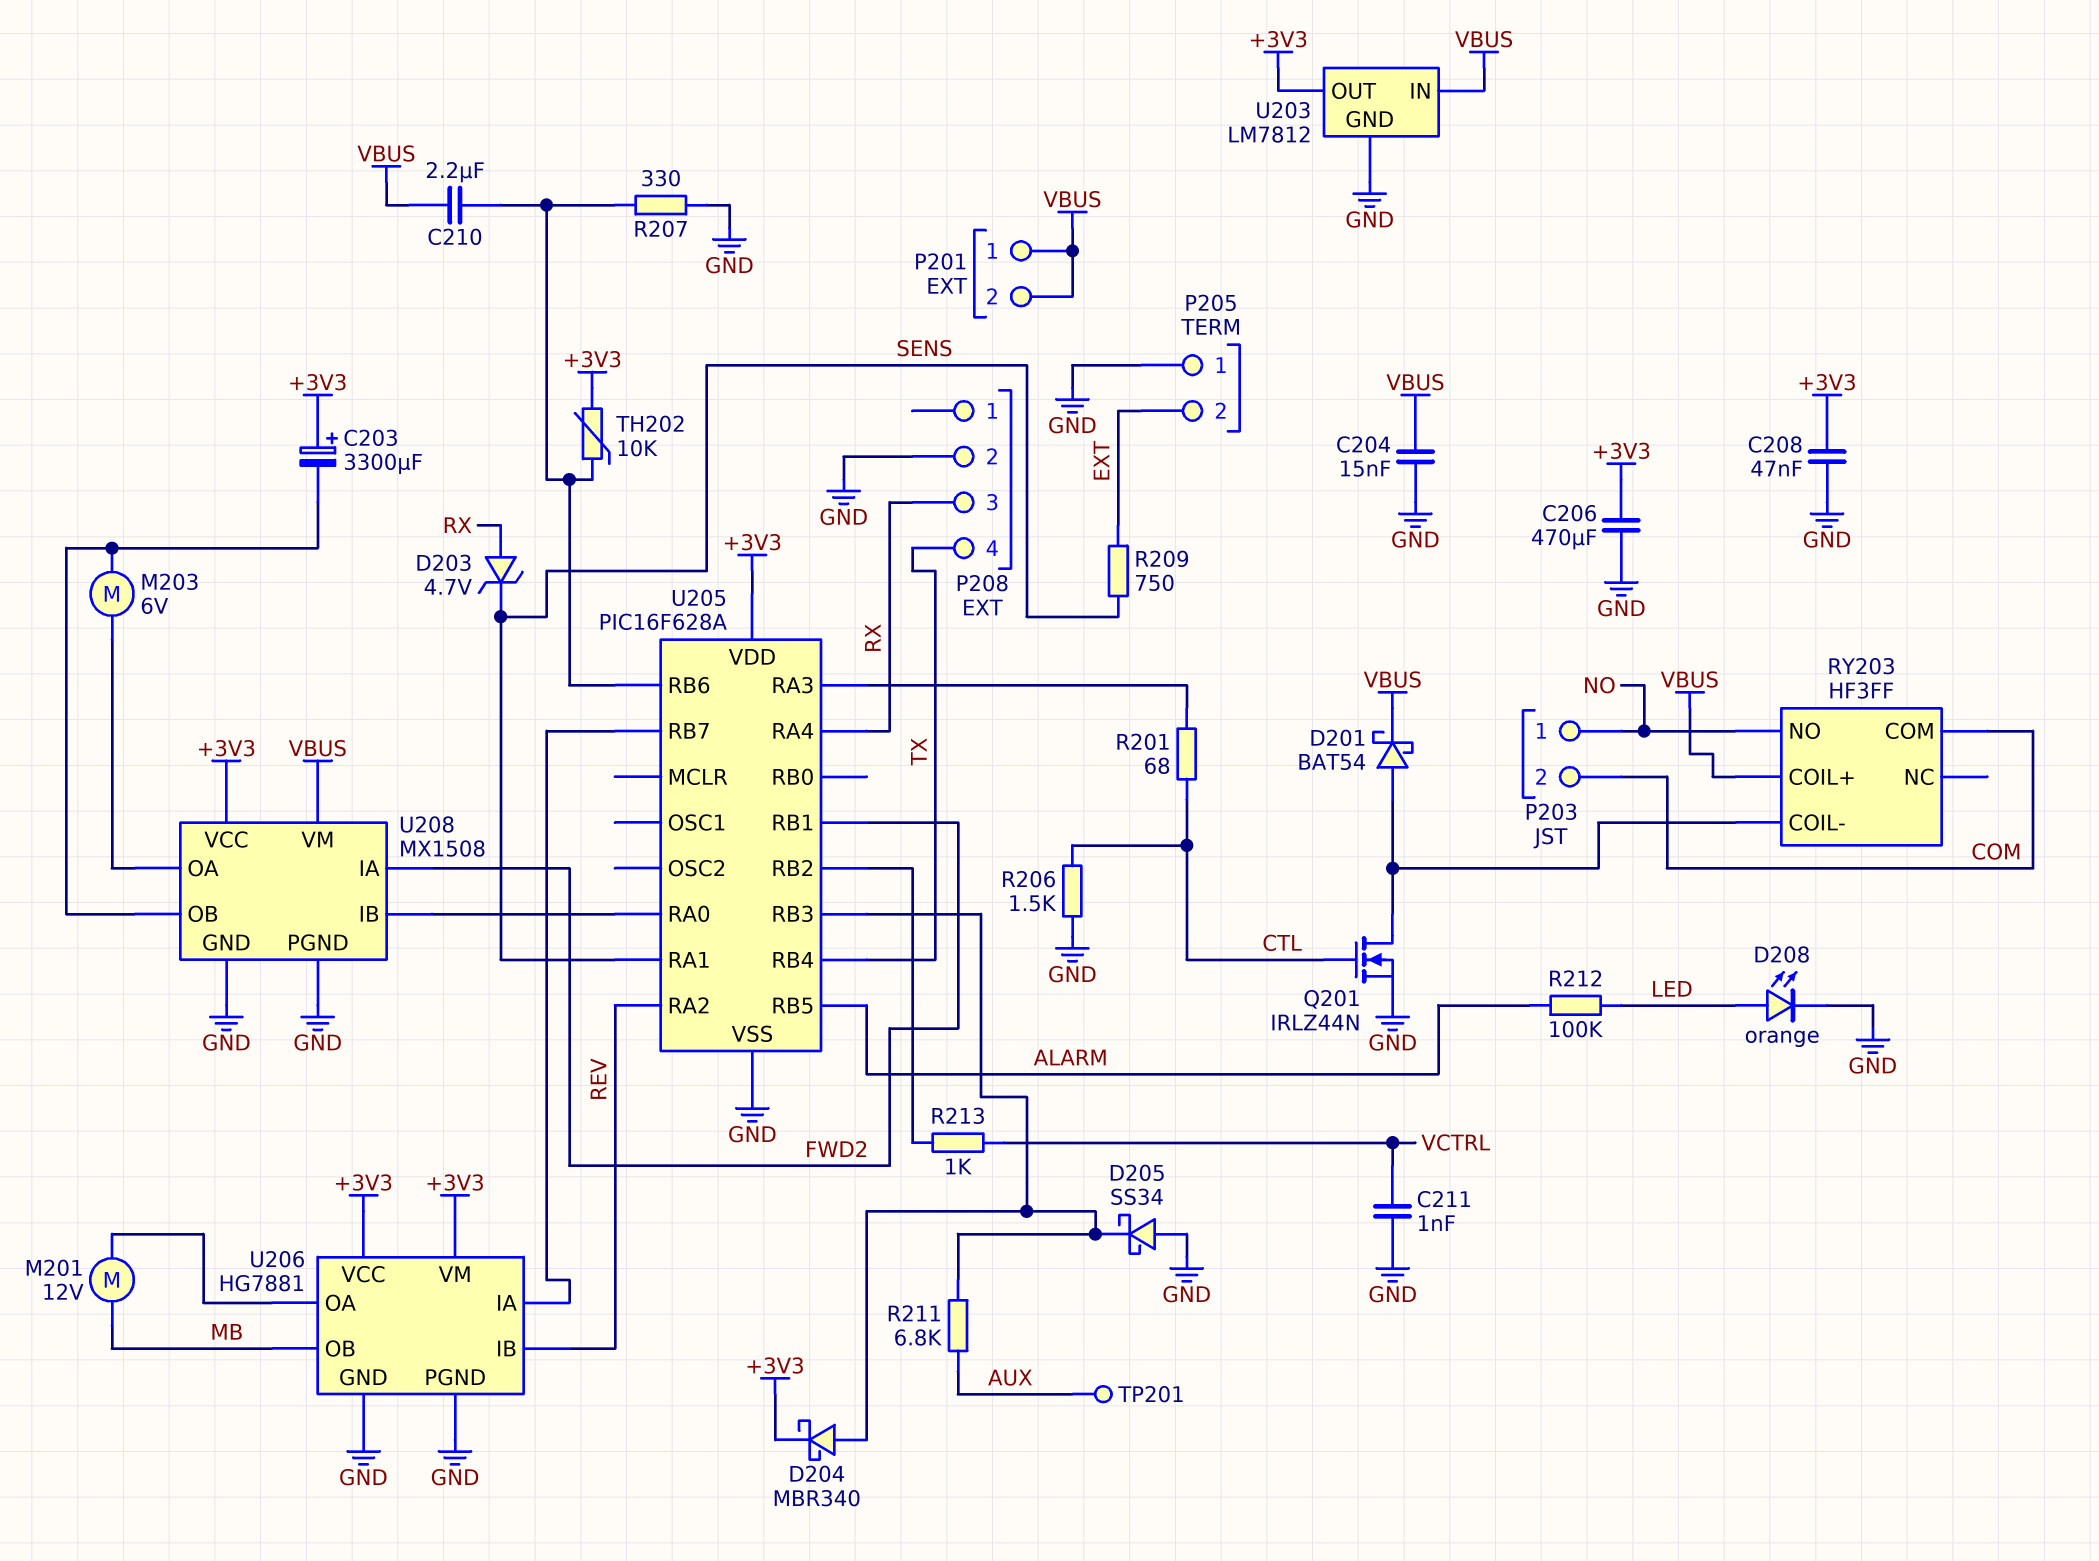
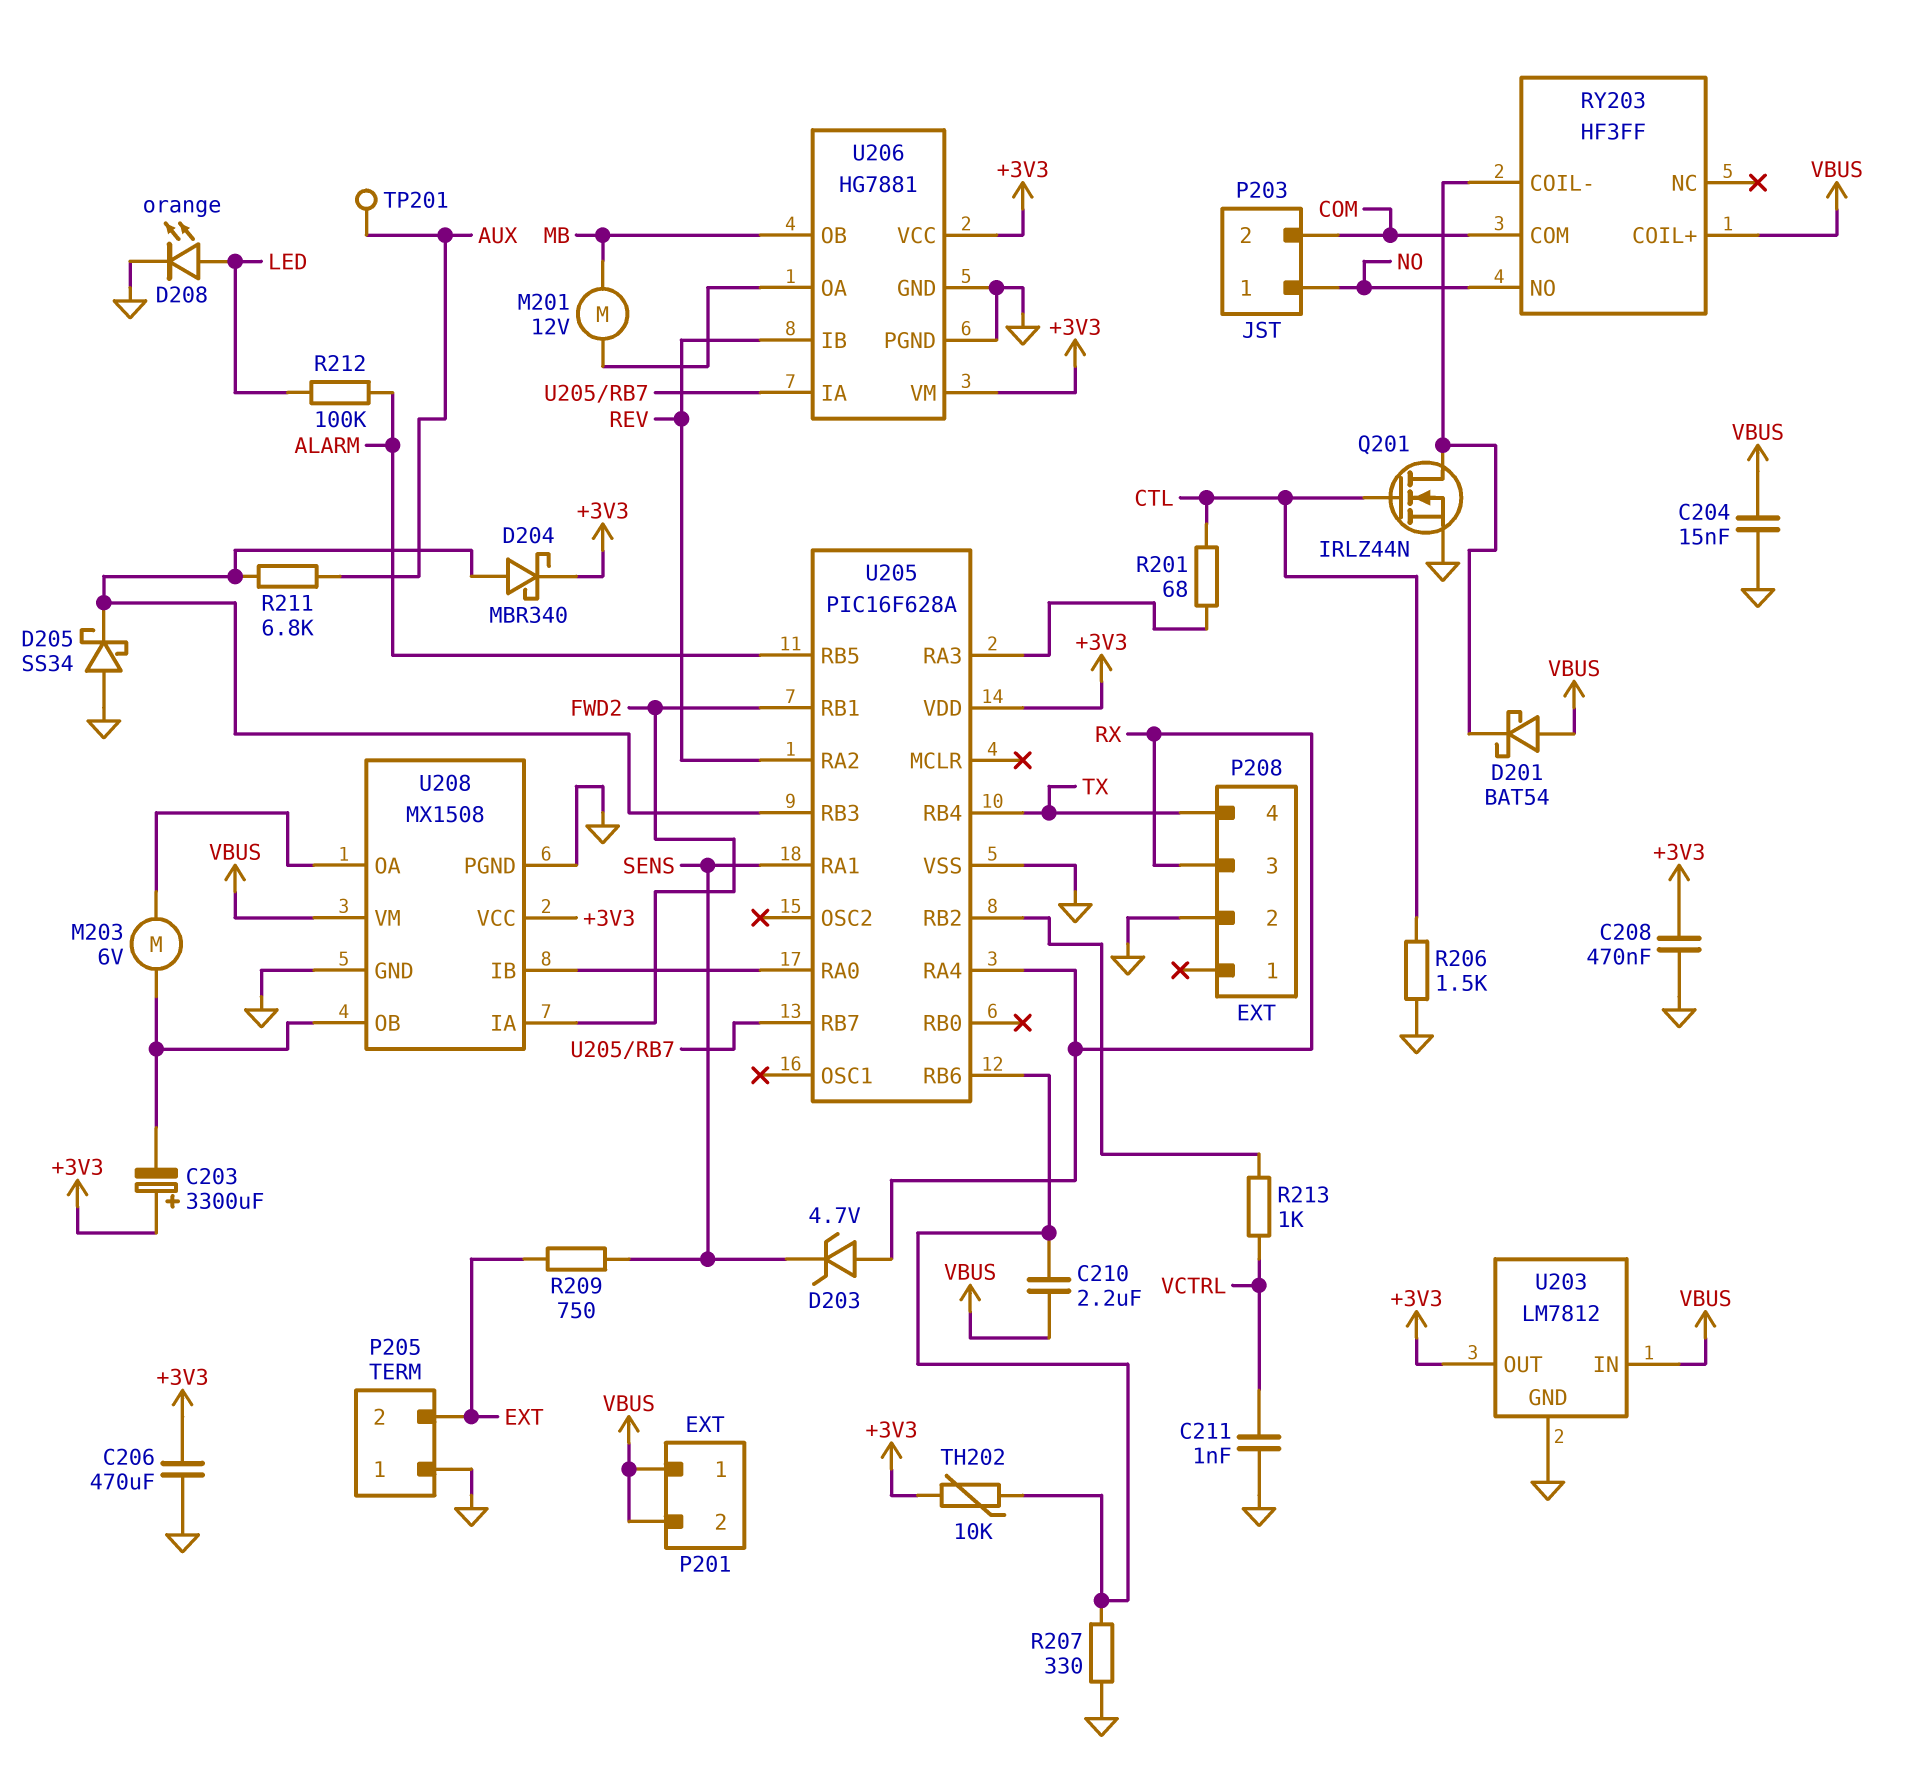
C208: 47nF (+3V3, GND) -> 470nF (+3V3, GND)
D201: schottky BAT54 (A RY203/COIL-, K VBUS) -> schottky BAT54 (A VBUS, K RY203/COIL-)

